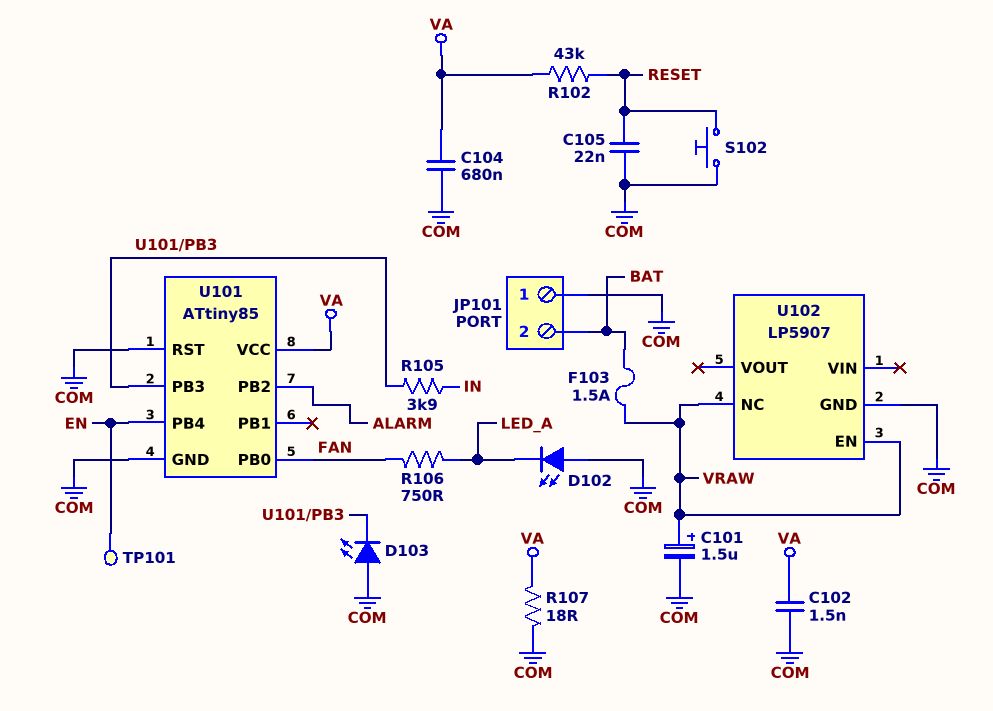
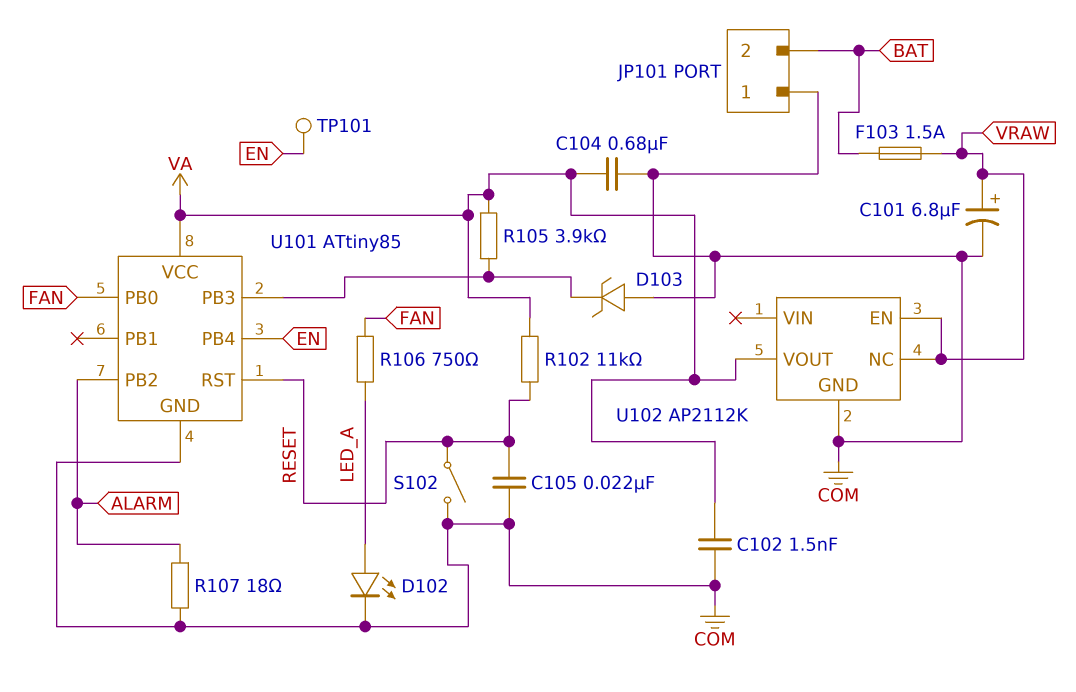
C101: 1.5uF (plus VRAW, minus COM) -> 6.8uF (plus VRAW, minus COM)
D102: LED (A COM, K LED_A) -> LED (A LED_A, K COM)
D103: LED (A COM, K U101/PB3) -> zener (A COM, K U101/PB3)
R102: 43k (RESET, VA) -> 11k (RESET, VA)
R105: 3.9k (IN, U101/PB3) -> 3.9k (U101/PB3, VA)
R107: 18 (COM, VA) -> 18 (ALARM, COM)
S102: button (COM, RESET) -> switch (COM, RESET)
U101 pin RST: COM -> RESET
U102: LP5907 -> AP2112K
U102 pin VOUT: none -> VA

